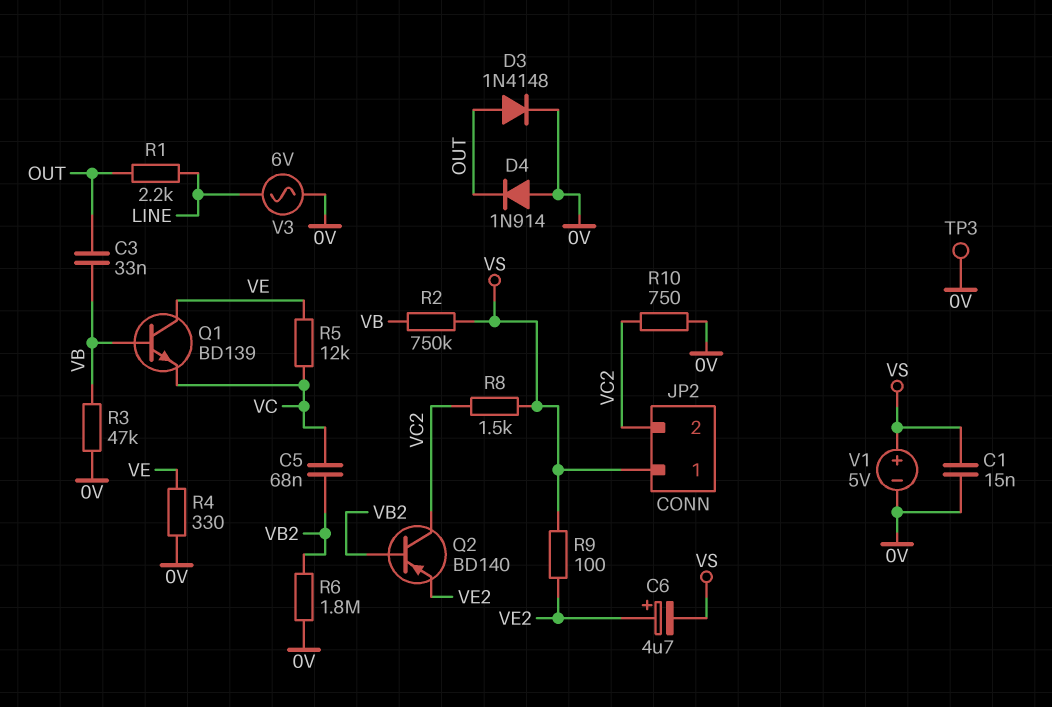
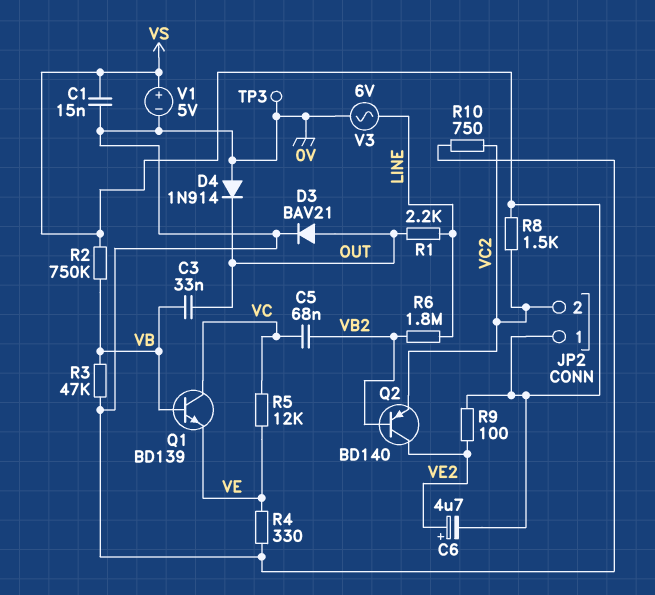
D3: diode 1N4148 (A OUT, K 0V) -> diode BAV21 (A OUT, K 0V)
Q1: NPN BD139 (B VB, C VE, E VC) -> NPN BD139 (B VB, C VC, E VE)
Q2: PNP BD140 (B VB2, C VC2, E VE2) -> PNP BD140 (B VB2, C VE2, E VC2)
R6: 1.8M (0V, VB2) -> 1.8M (LINE, VB2)

